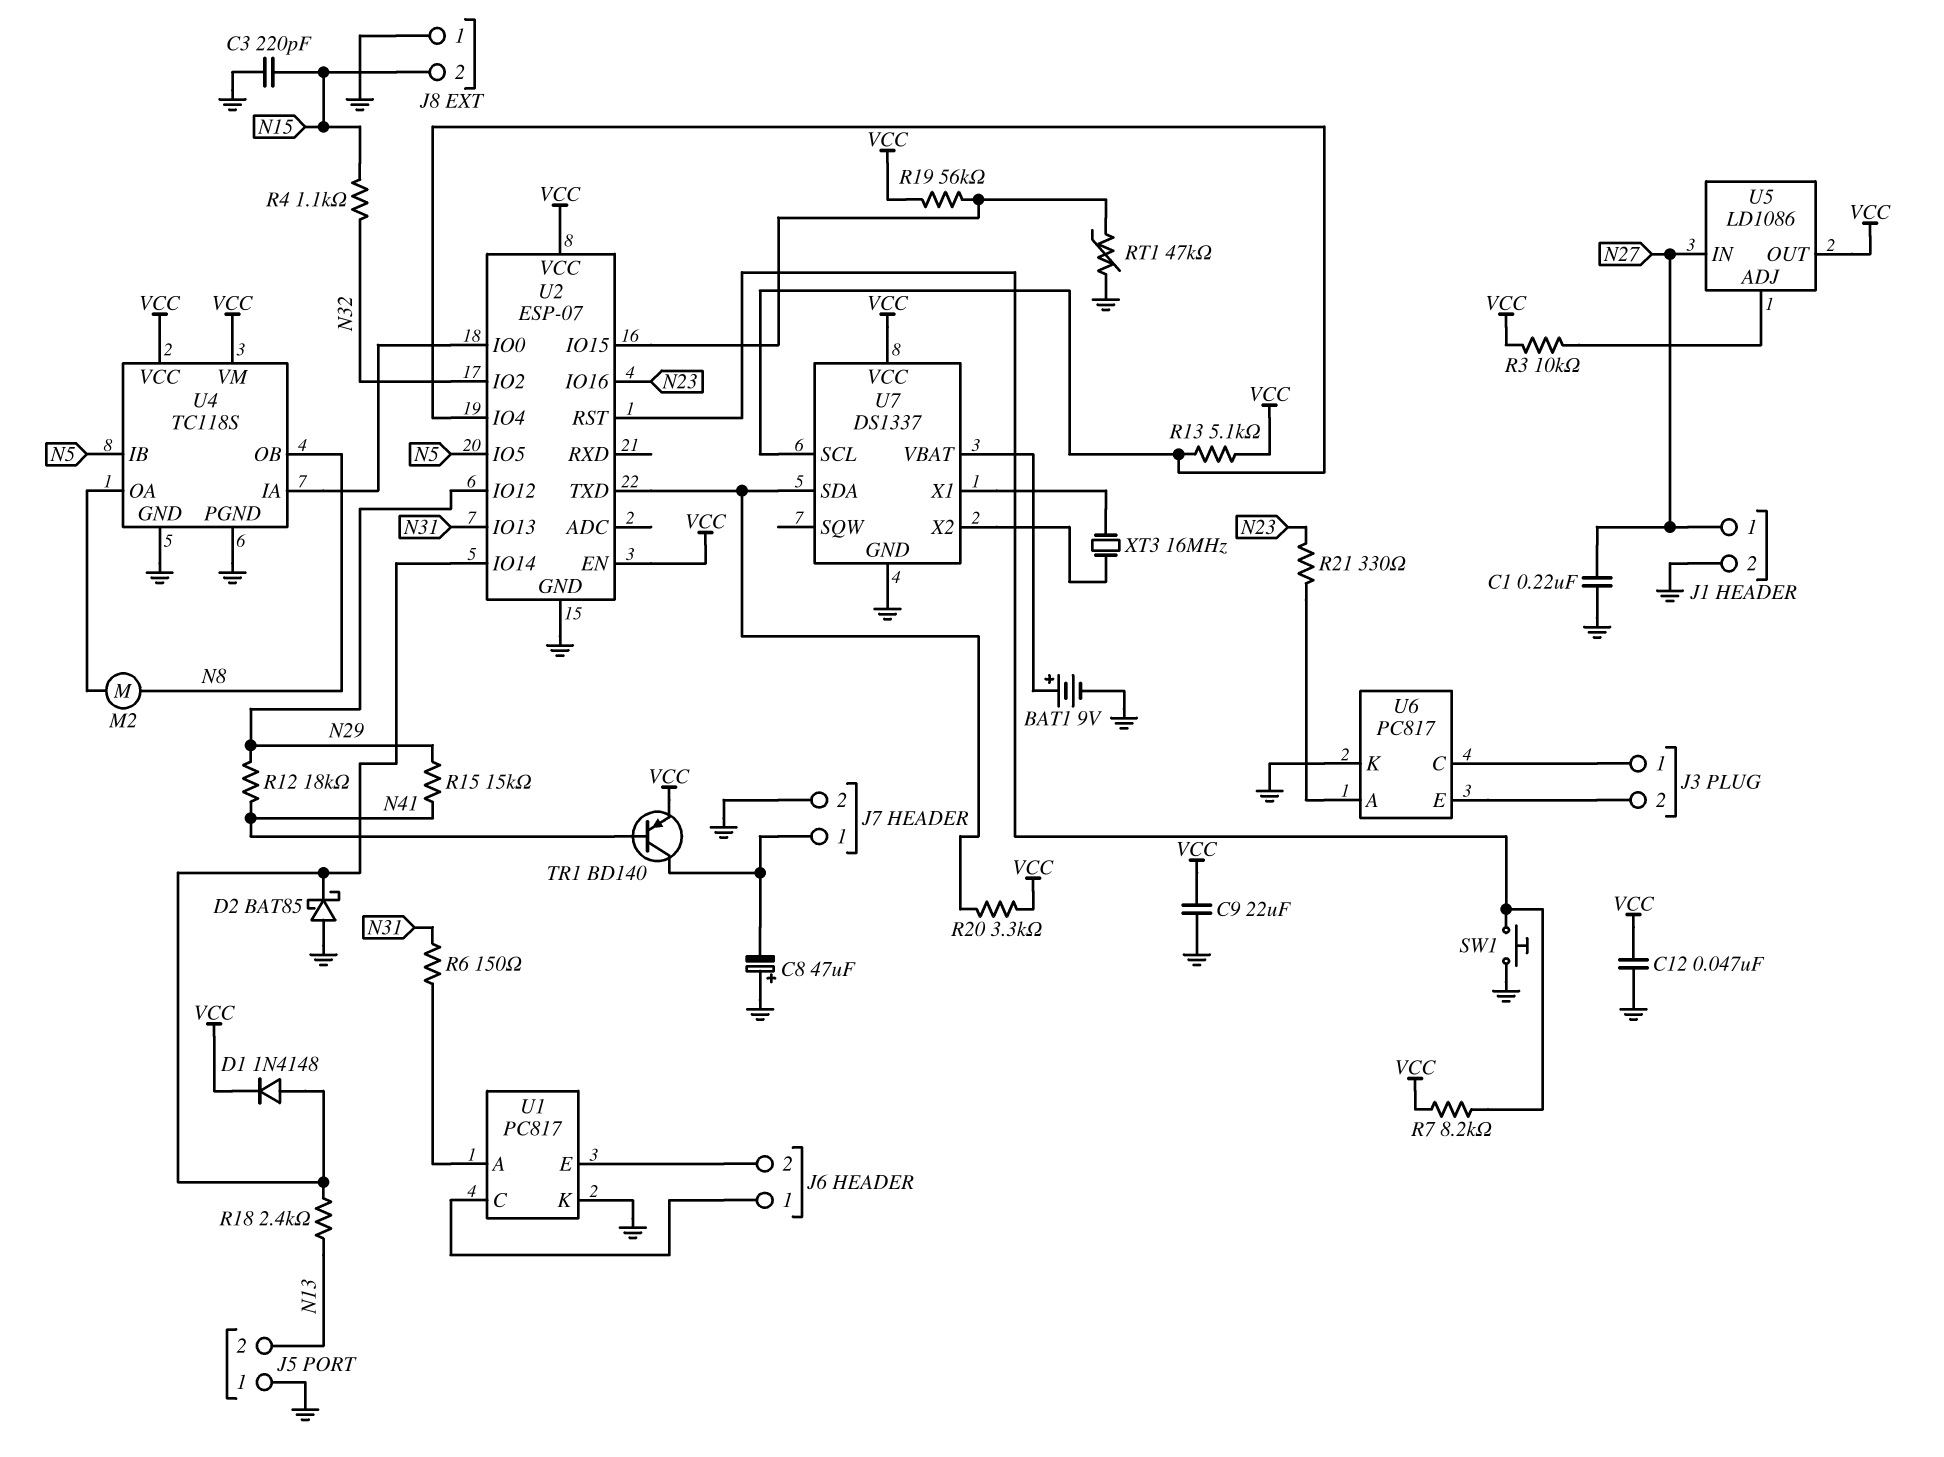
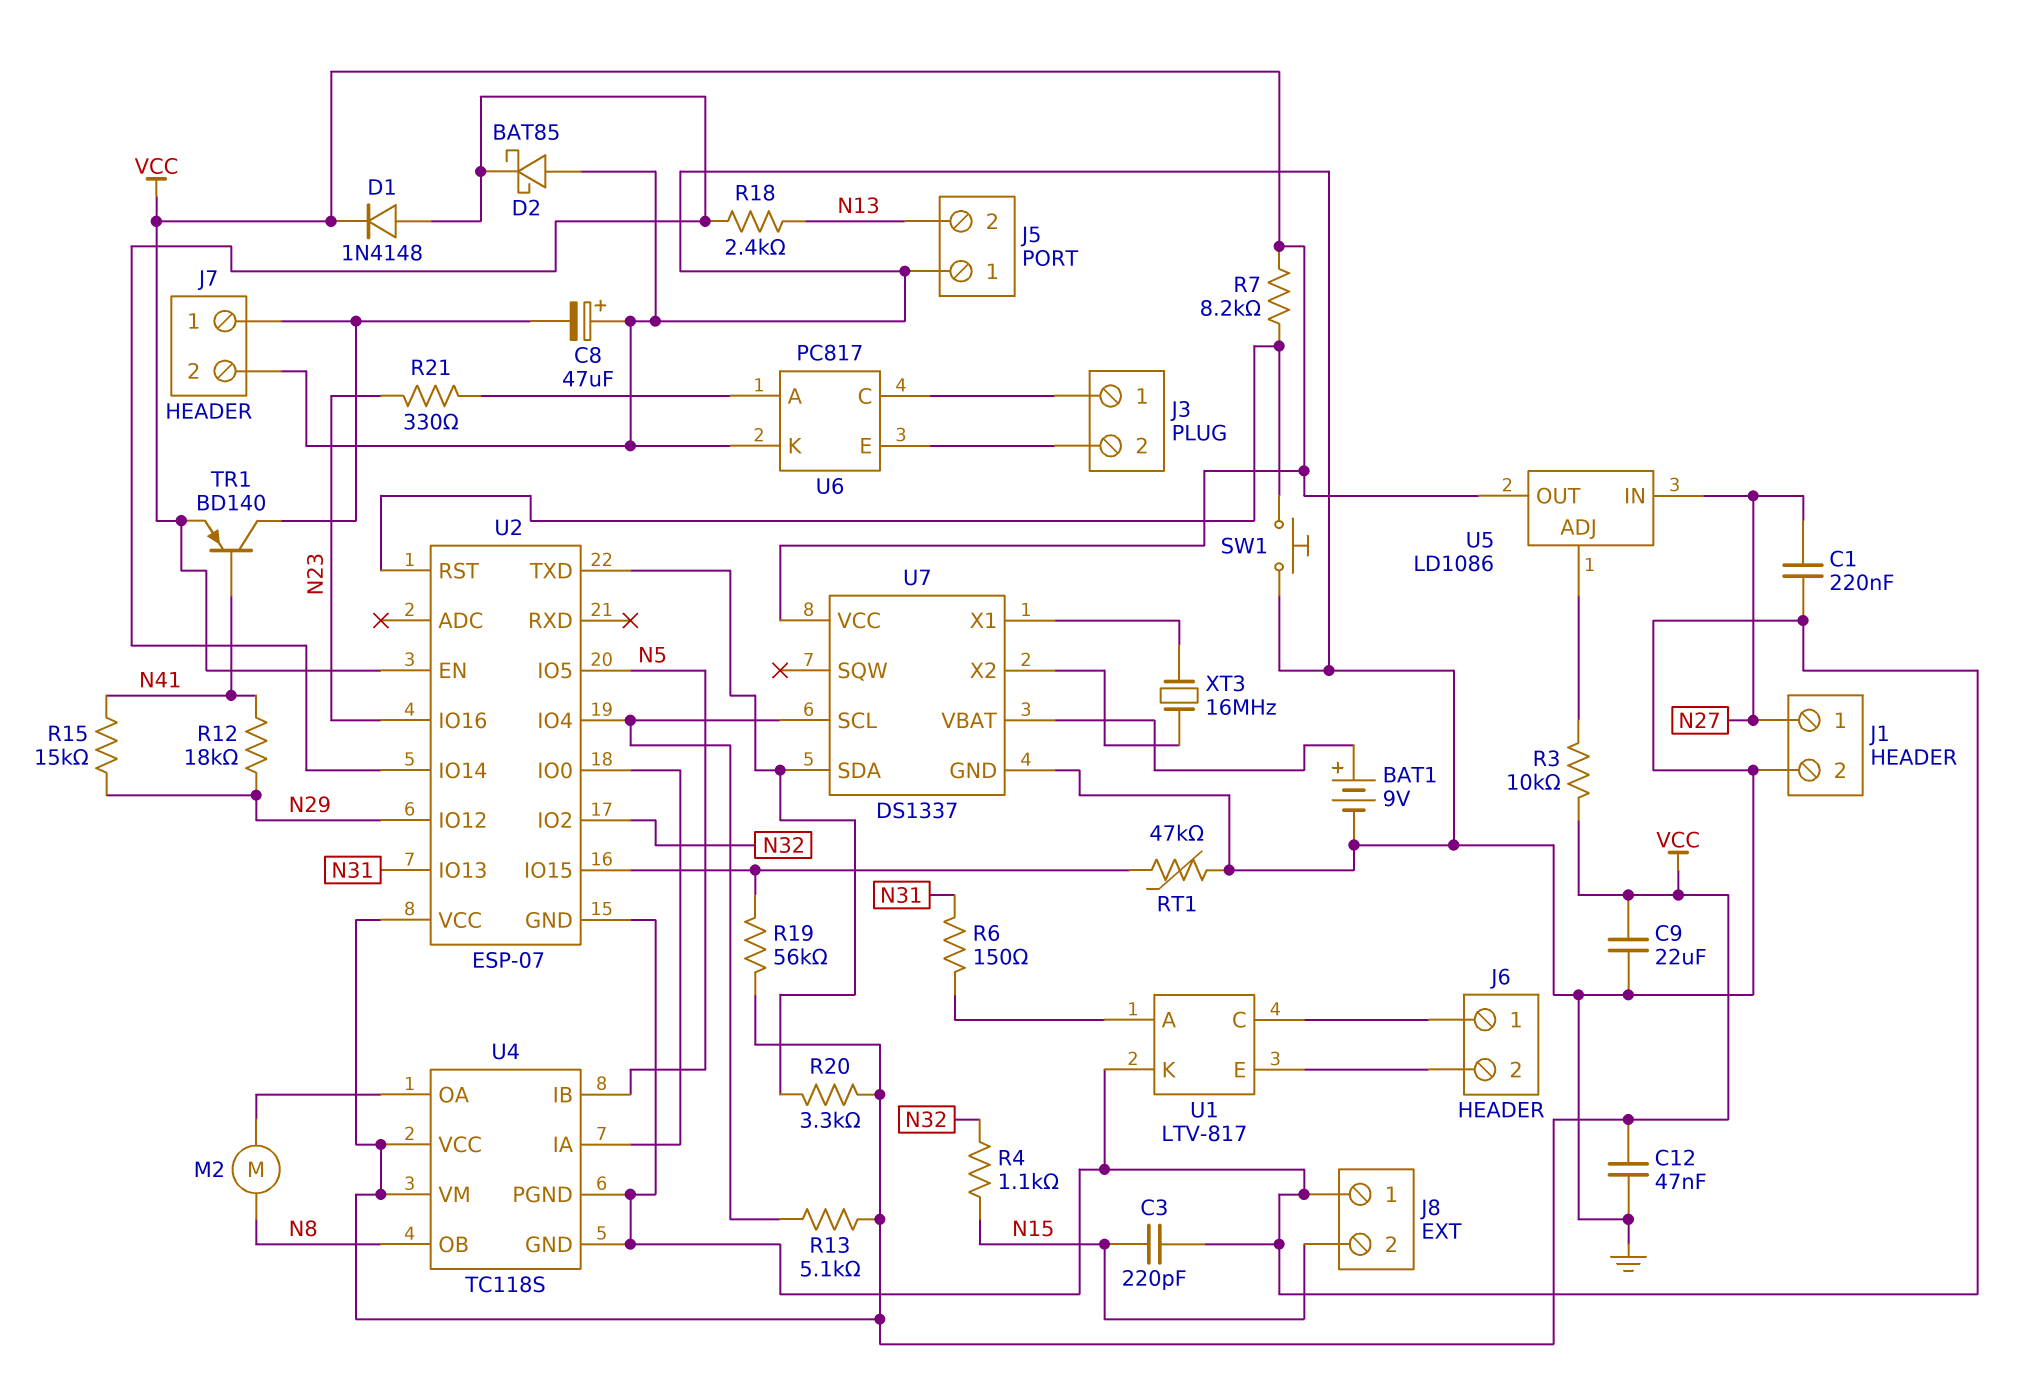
U1: PC817 -> LTV-817

